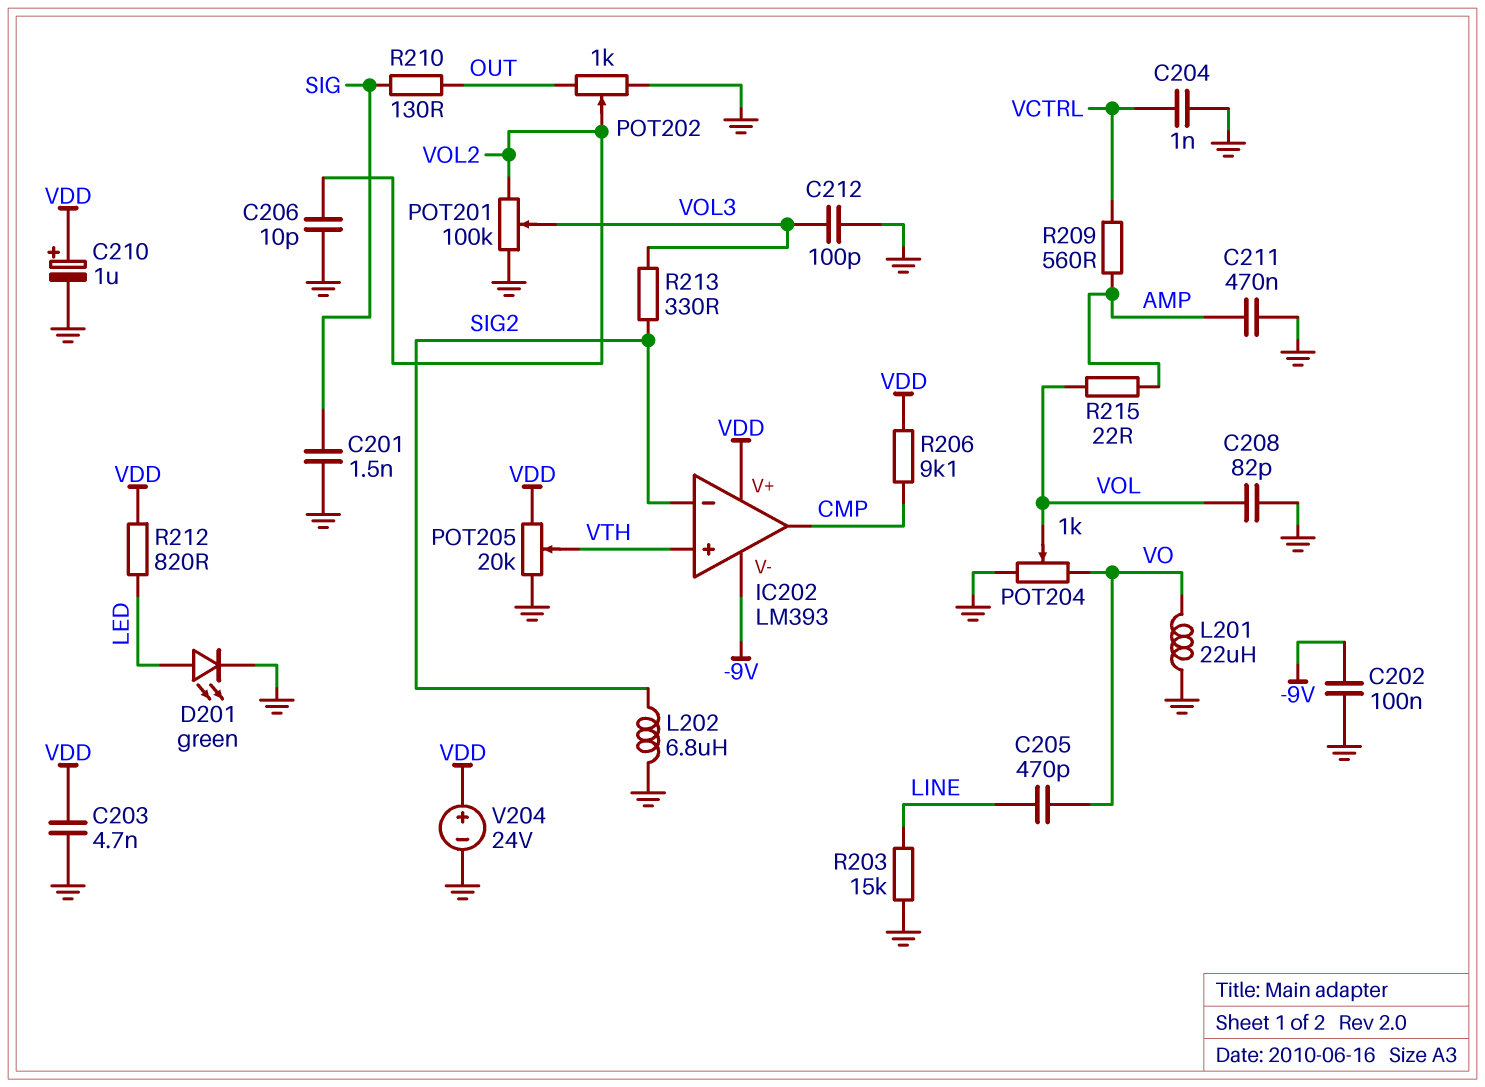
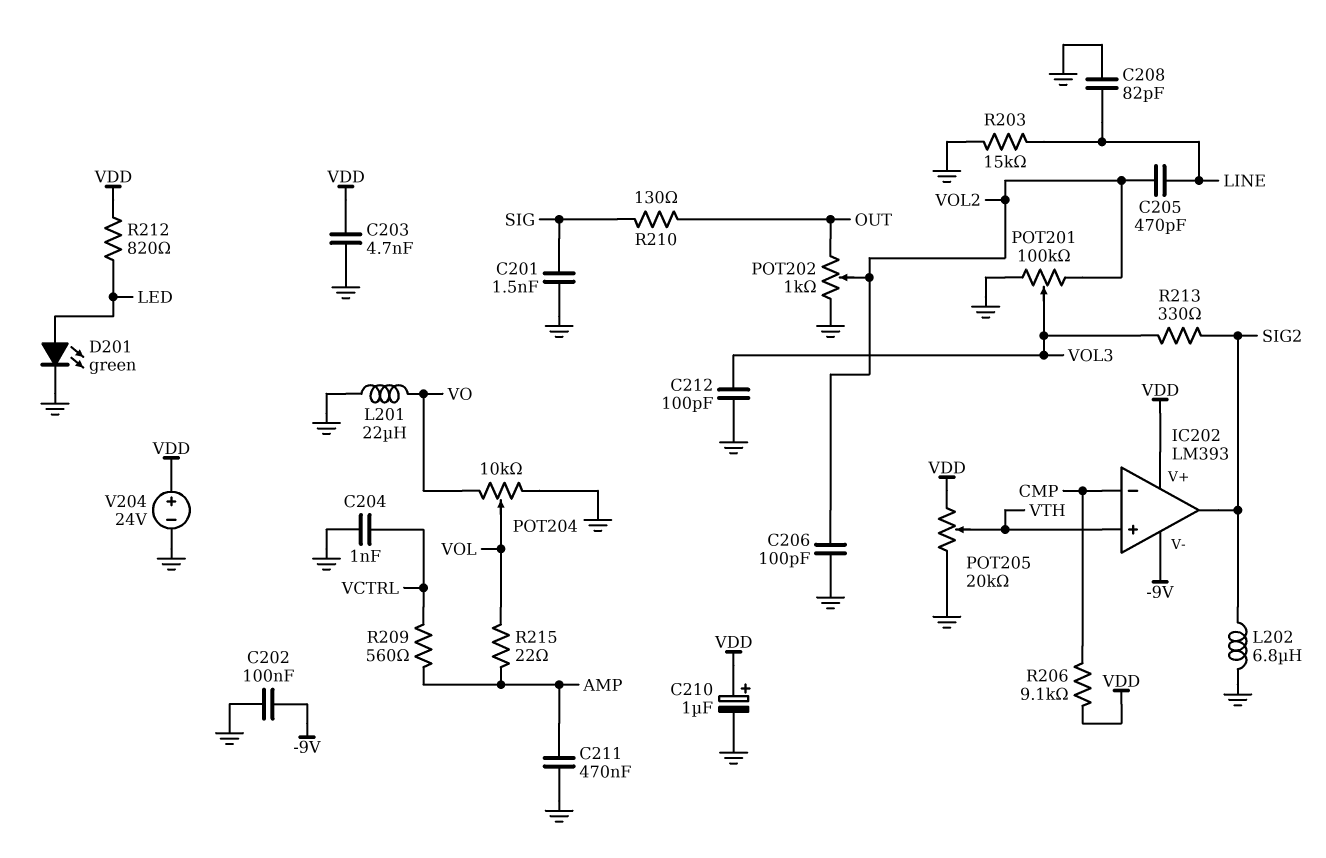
C205: 470pF (LINE, VO) -> 470pF (LINE, VOL2)
C206: 10pF (GND, VOL2) -> 100pF (GND, VOL2)
C208: 82pF (GND, VOL) -> 82pF (GND, LINE)
IC202 pin in-: SIG2 -> CMP
IC202 pin out: CMP -> SIG2
POT204: 1k (GND, VO, wiper VOL) -> 10k (GND, VO, wiper VOL)

